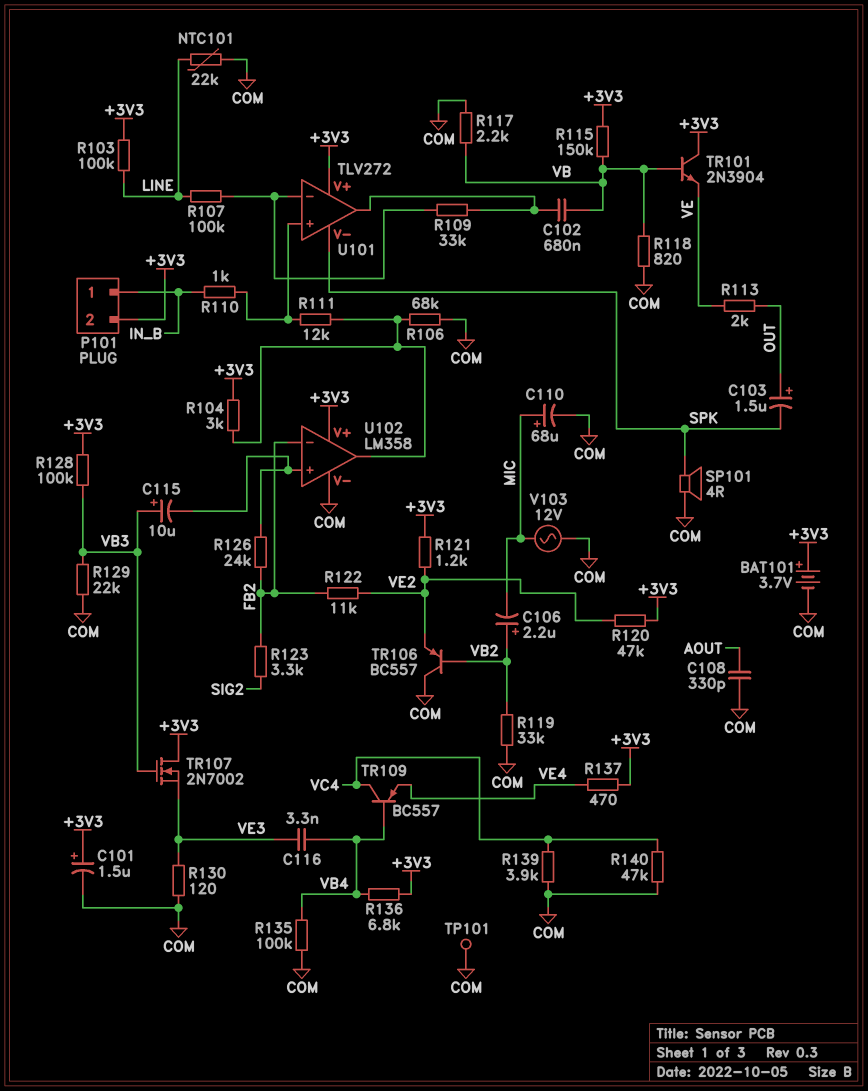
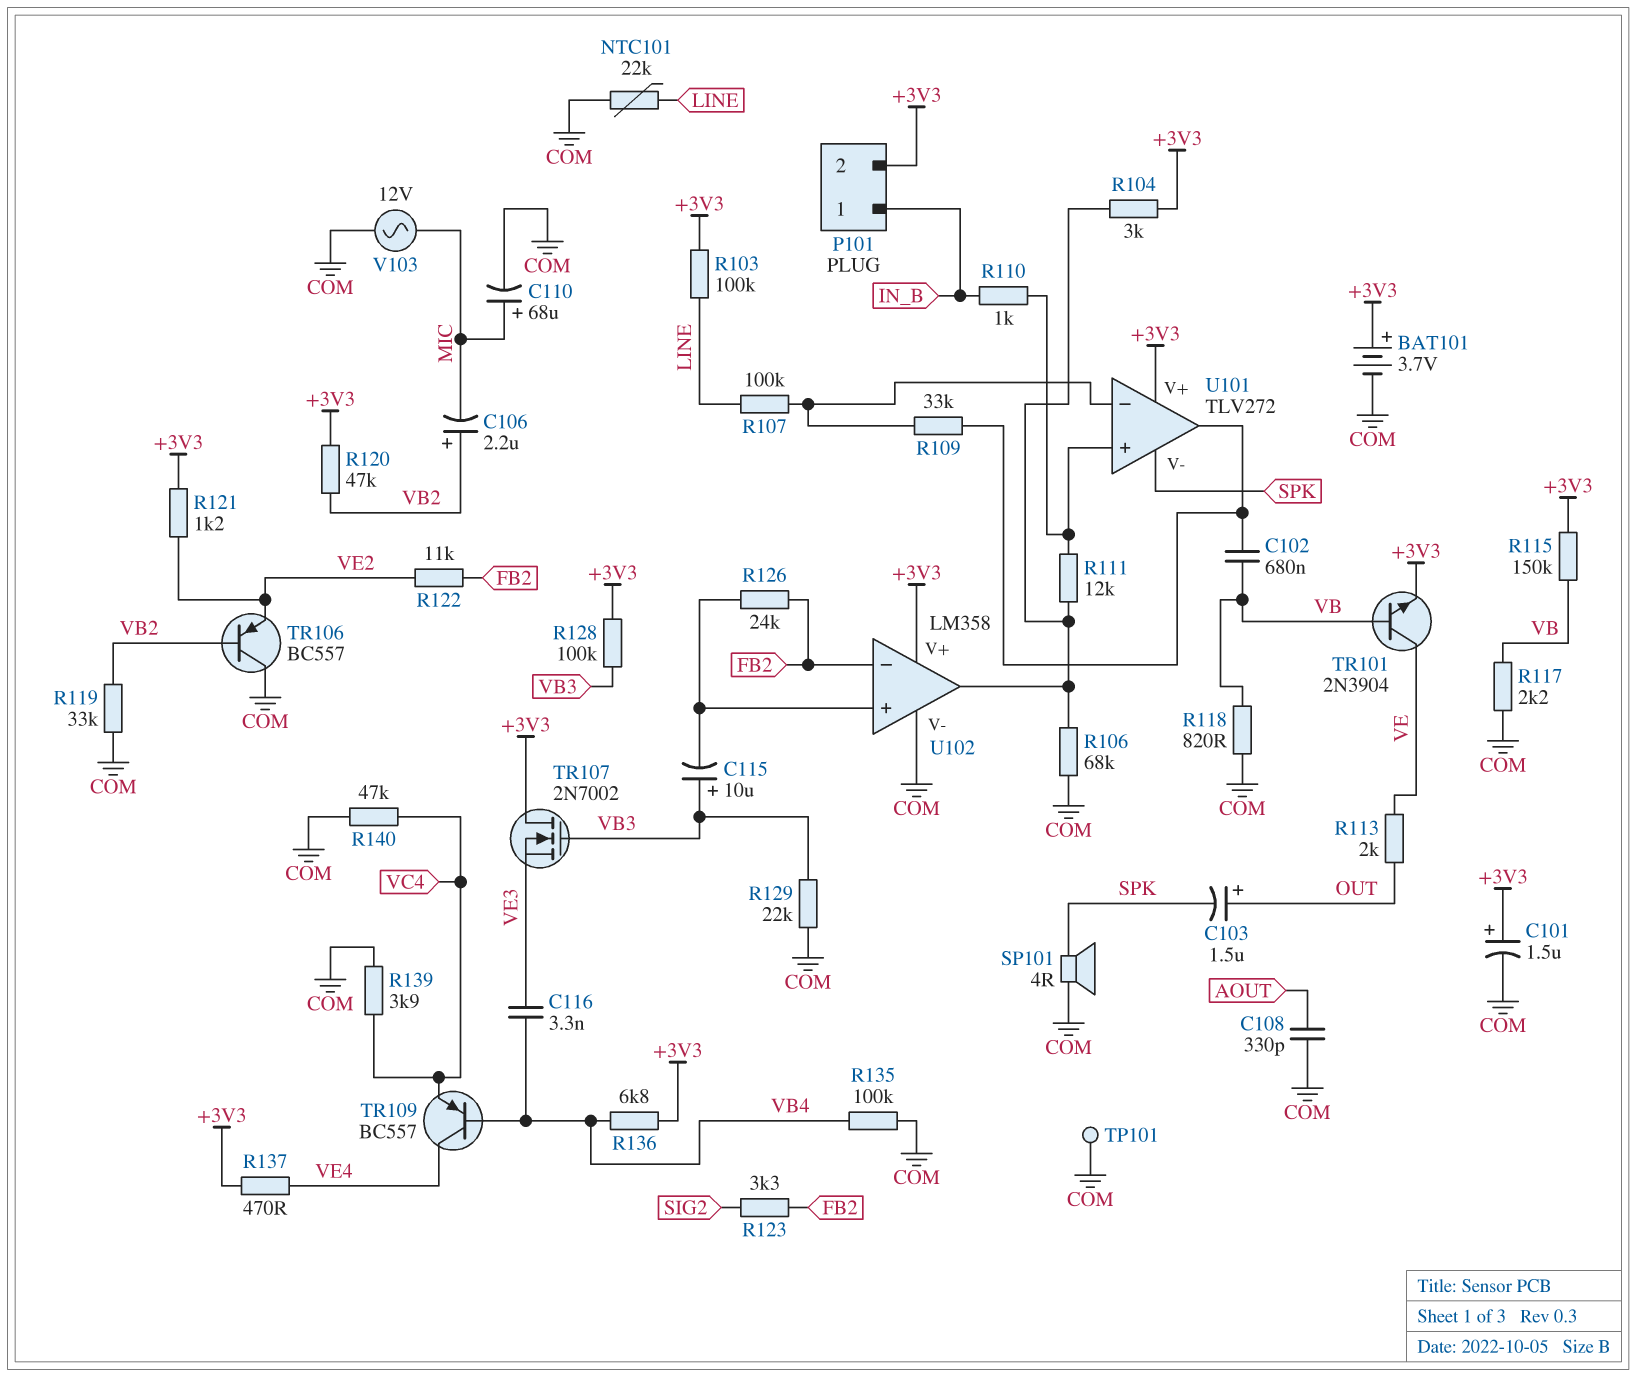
R120: 47k (+3V3, VE2) -> 47k (+3V3, VB2)
R130: 120 (COM, VE3) -> none
TR101: NPN 2N3904 (B VB, C +3V3, E VE) -> NPN 2N3904 (B VB, C VE, E +3V3)
TR109: PNP BC557 (B VB4, C VC4, E VE4) -> PNP BC557 (B VB4, C VE4, E VC4)

